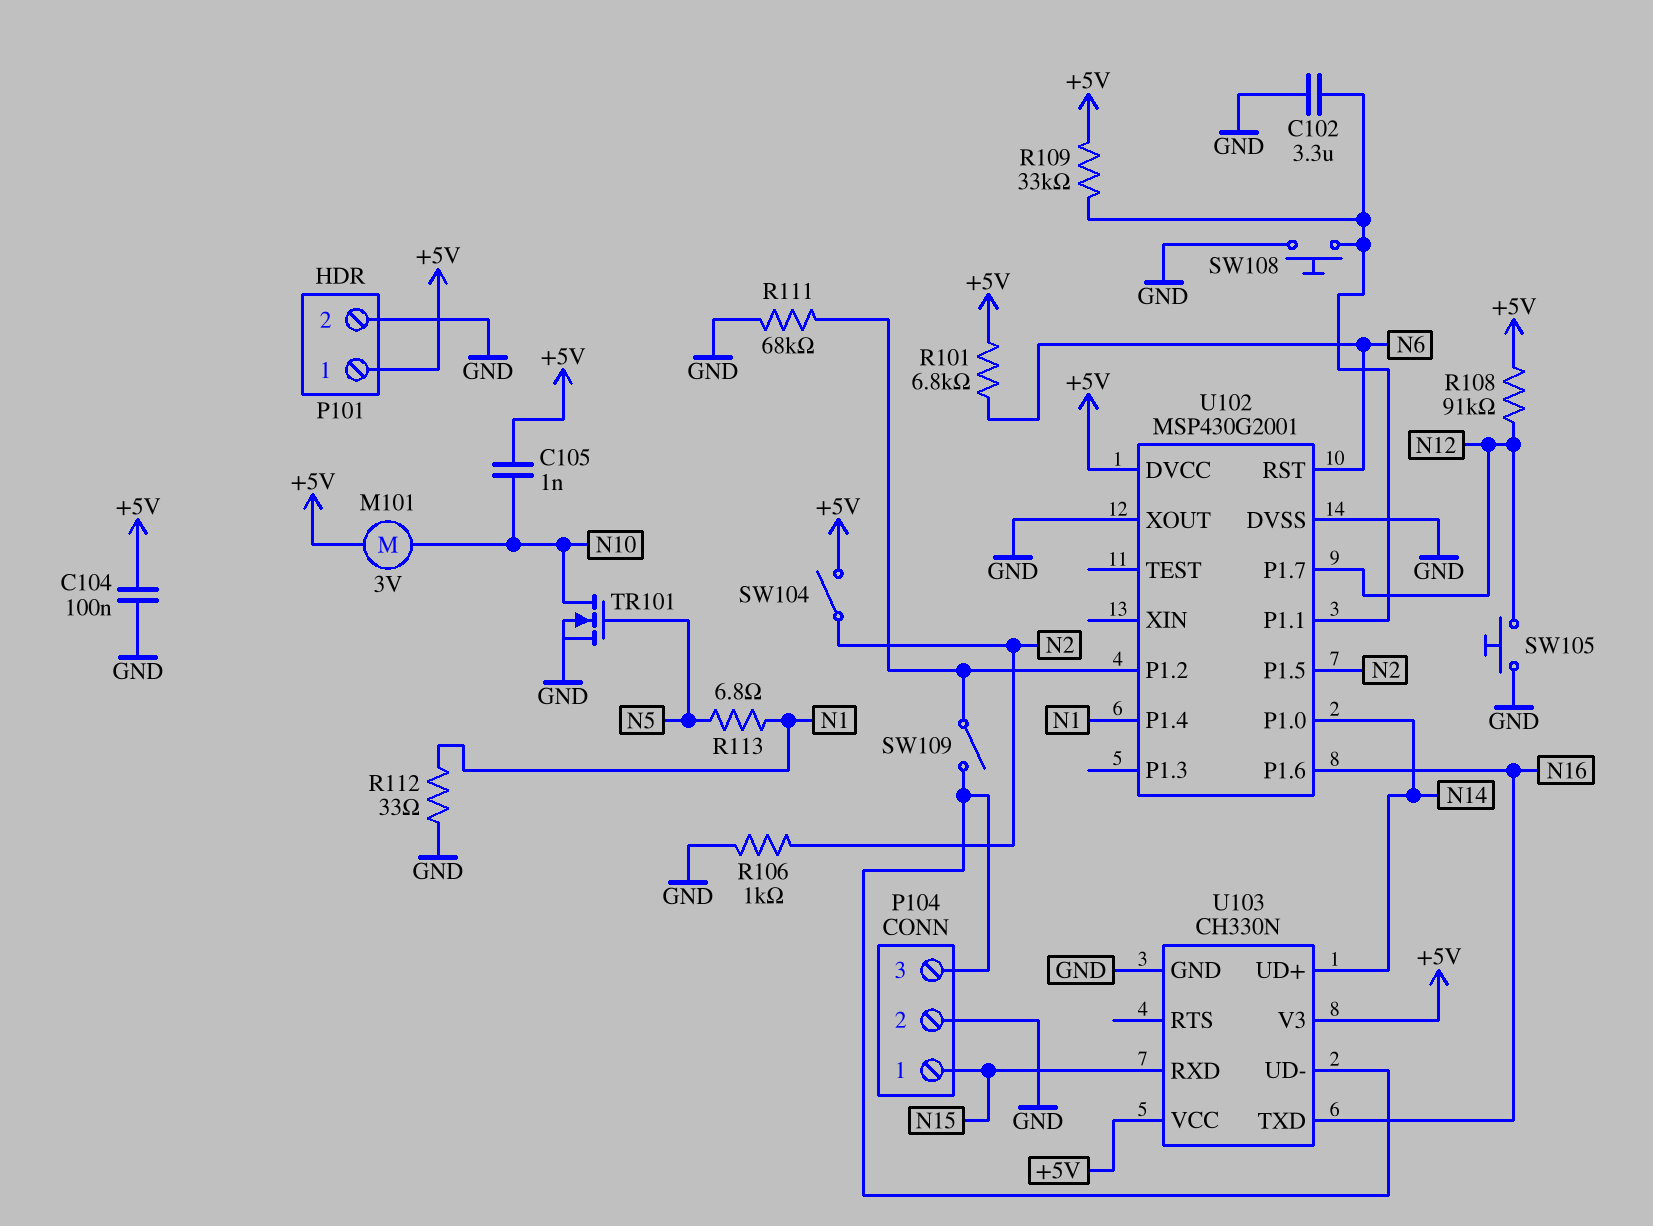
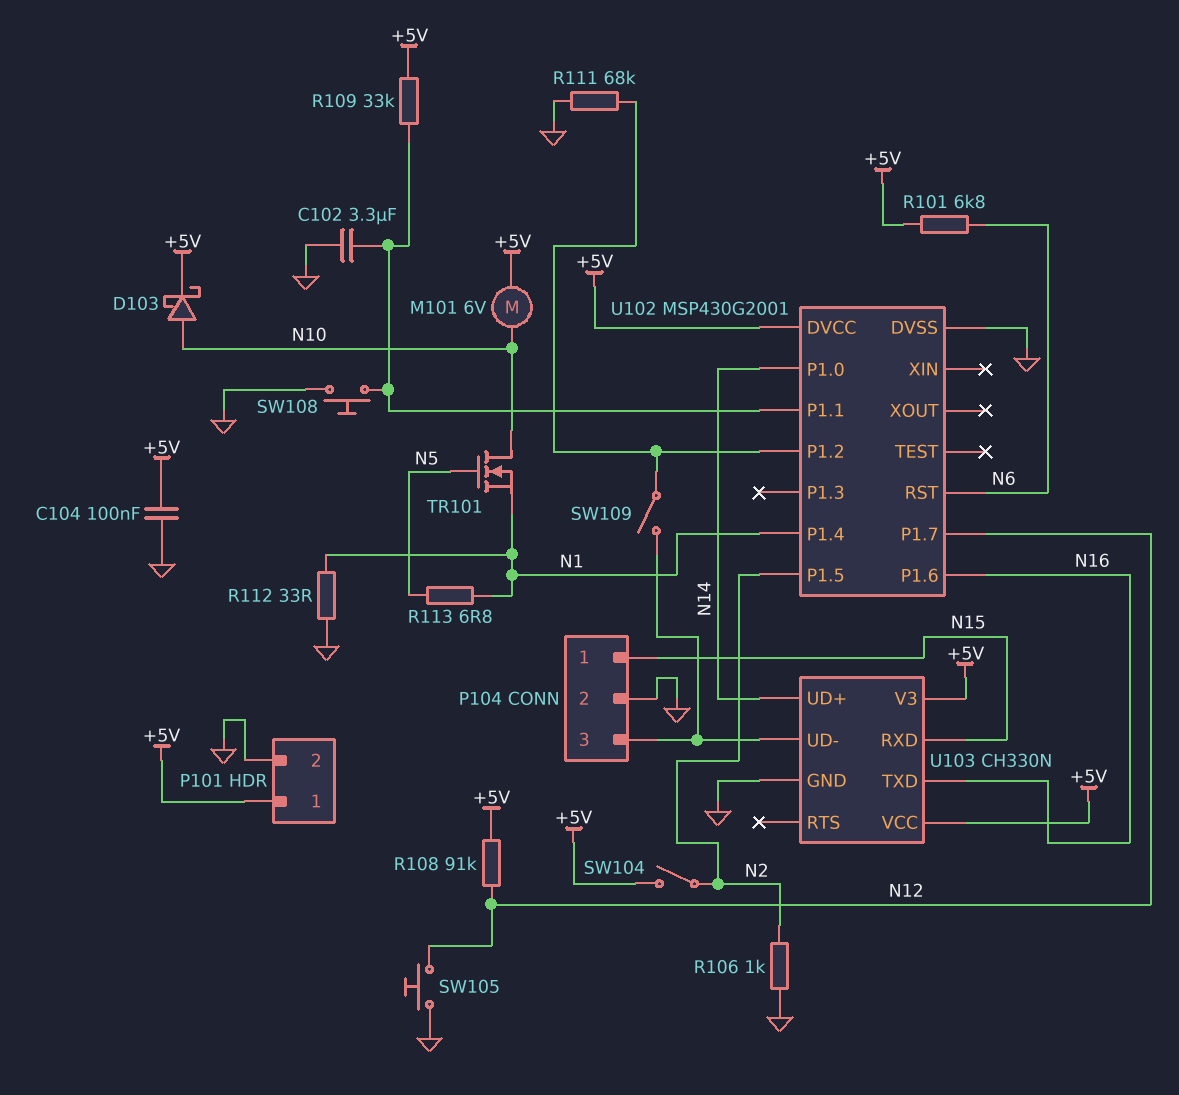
C105: 1nF (+5V, N10) -> none
D103: none -> schottky (A N10, K +5V)
M101: motor 3V (+5V, N10) -> motor 6V (+5V, N10)
TR101: NMOS (G N5, D N10, S GND) -> NMOS (G N5, D N10, S N1)
U102 pin XOUT: GND -> none

